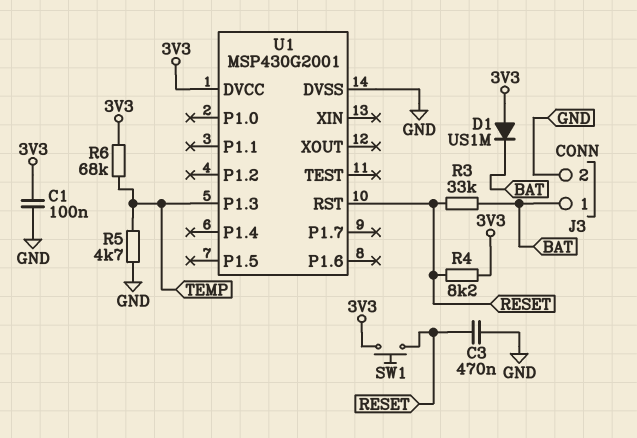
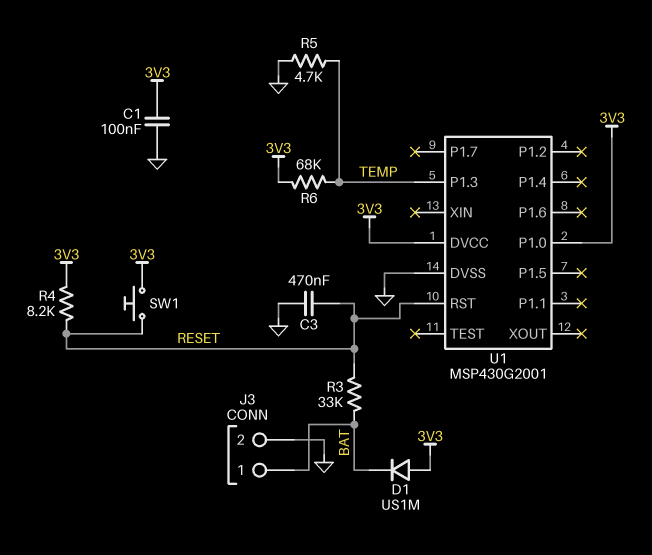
U1 pin P1.0: none -> 3V3

